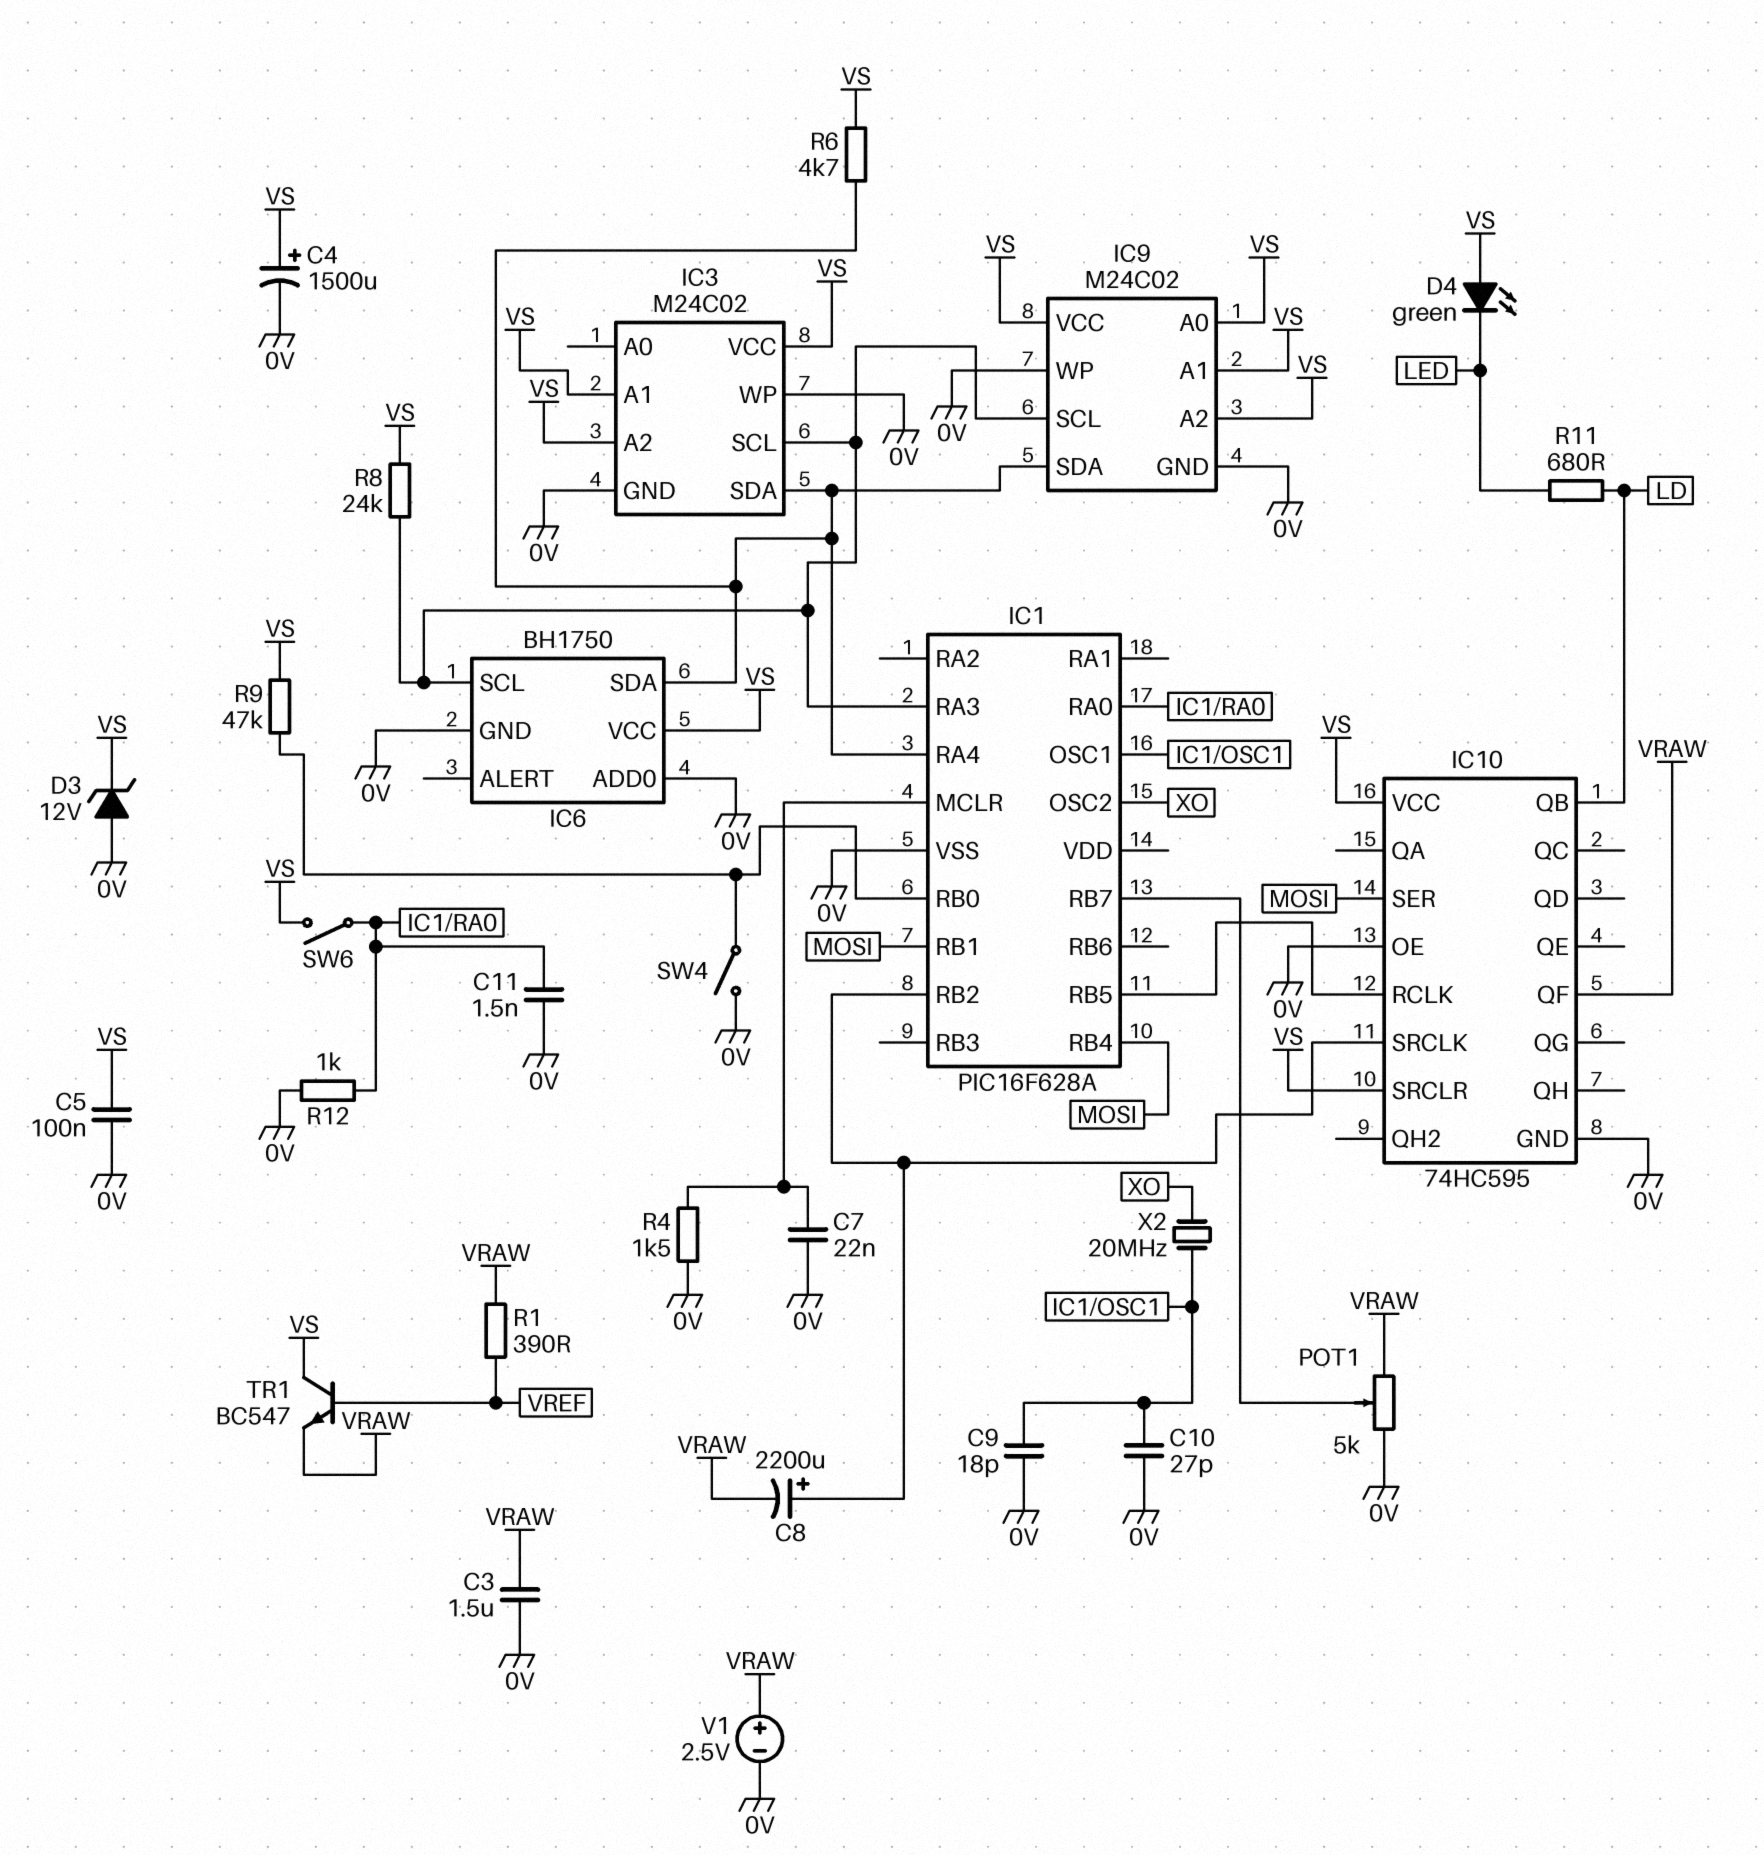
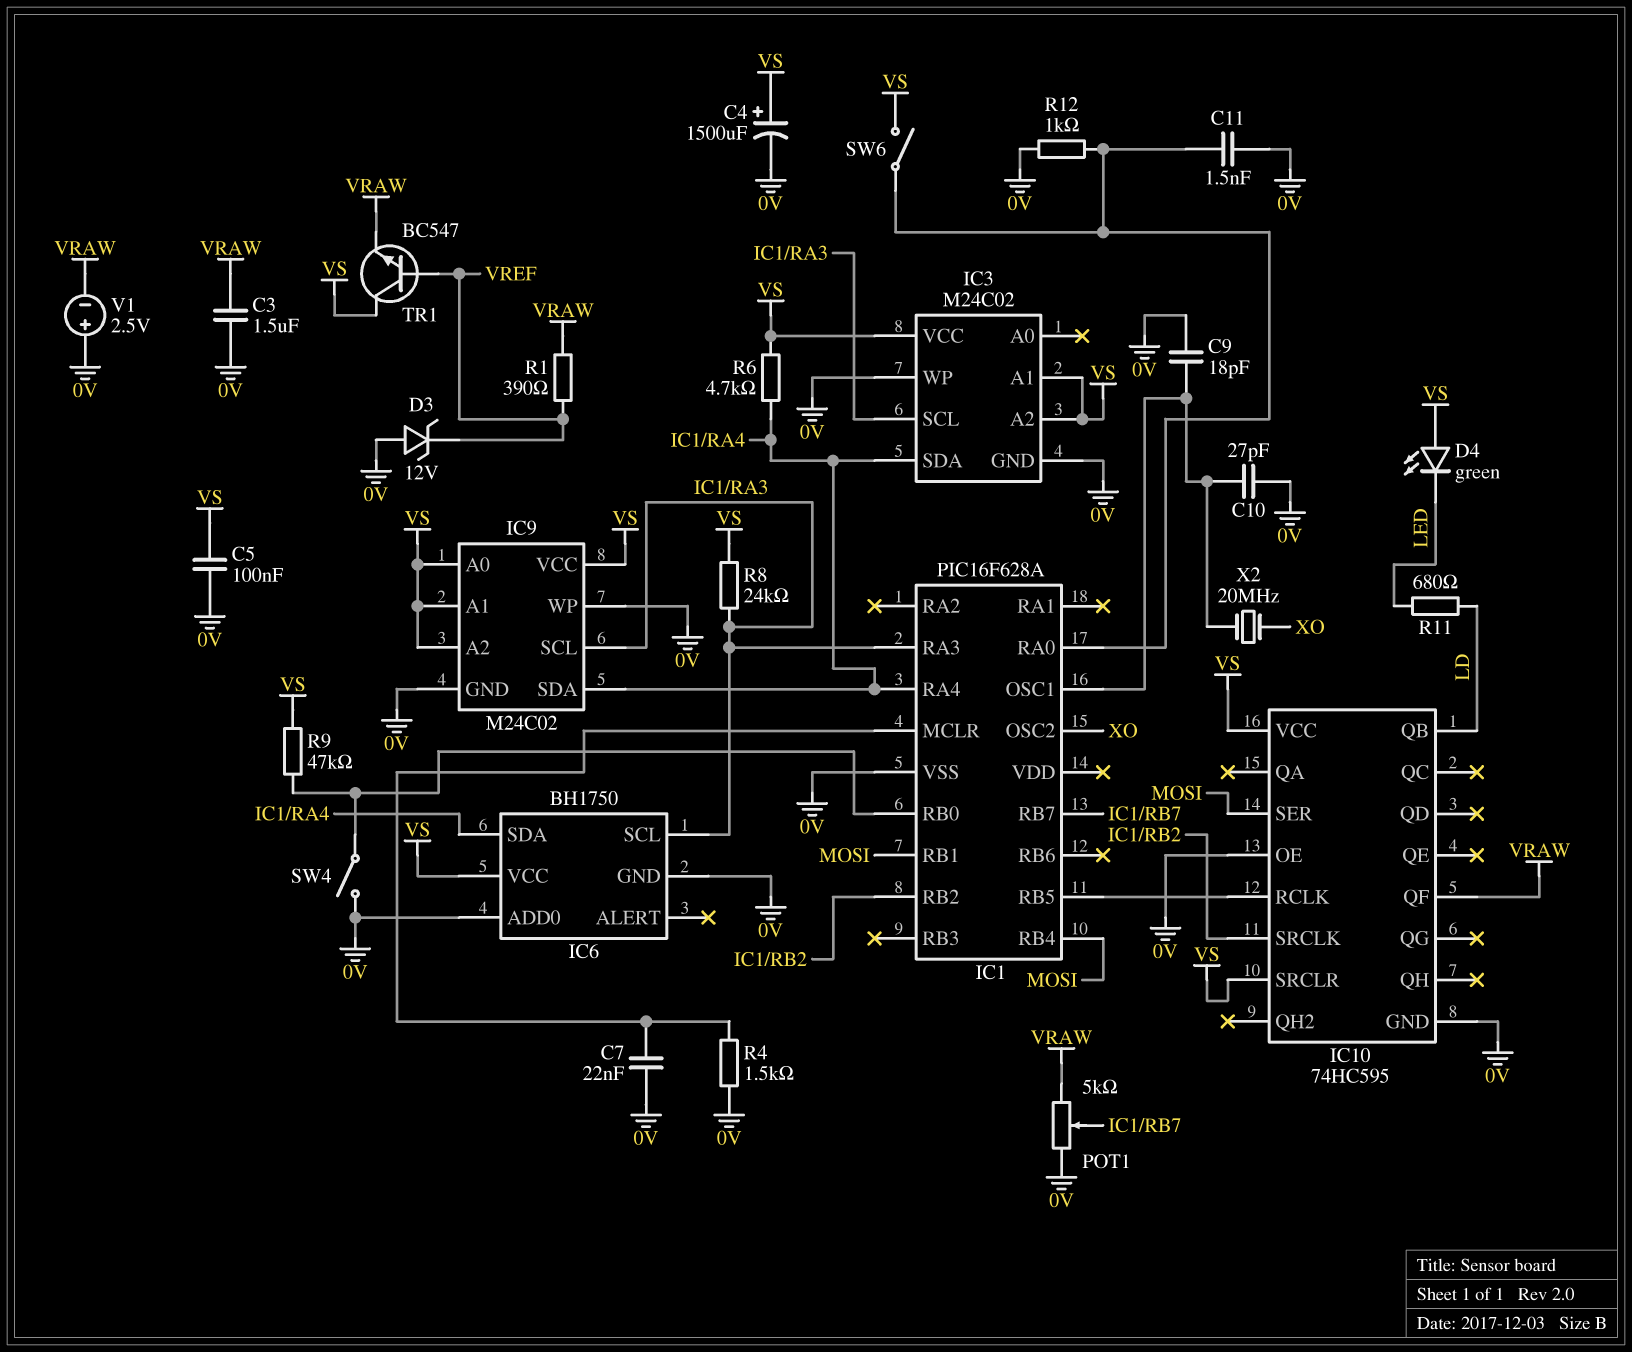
C8: 2200uF (plus IC1/RB2, minus VRAW) -> none
D3: zener 12V (A 0V, K VS) -> zener 12V (A 0V, K VREF)
V1: 2.5V (plus VRAW, minus 0V) -> 2.5V (plus 0V, minus VRAW)

